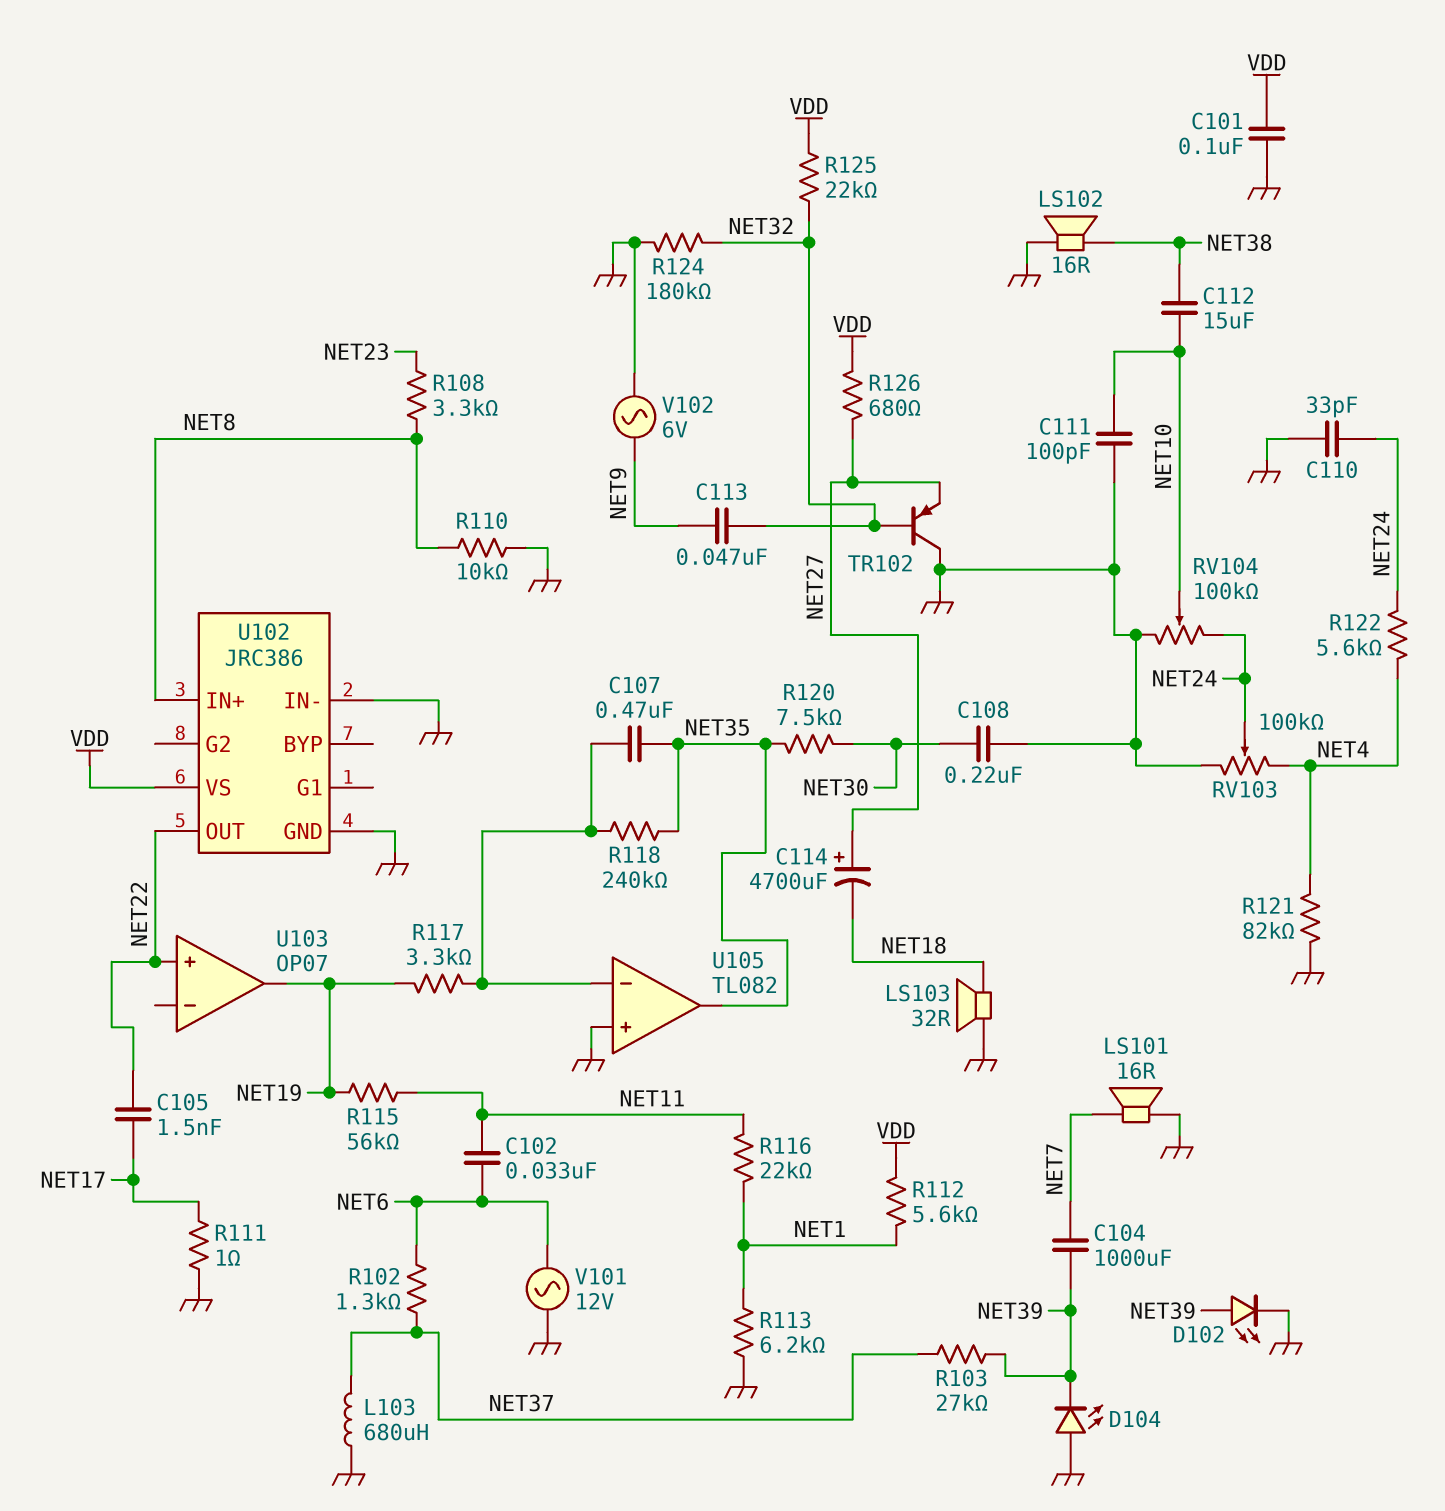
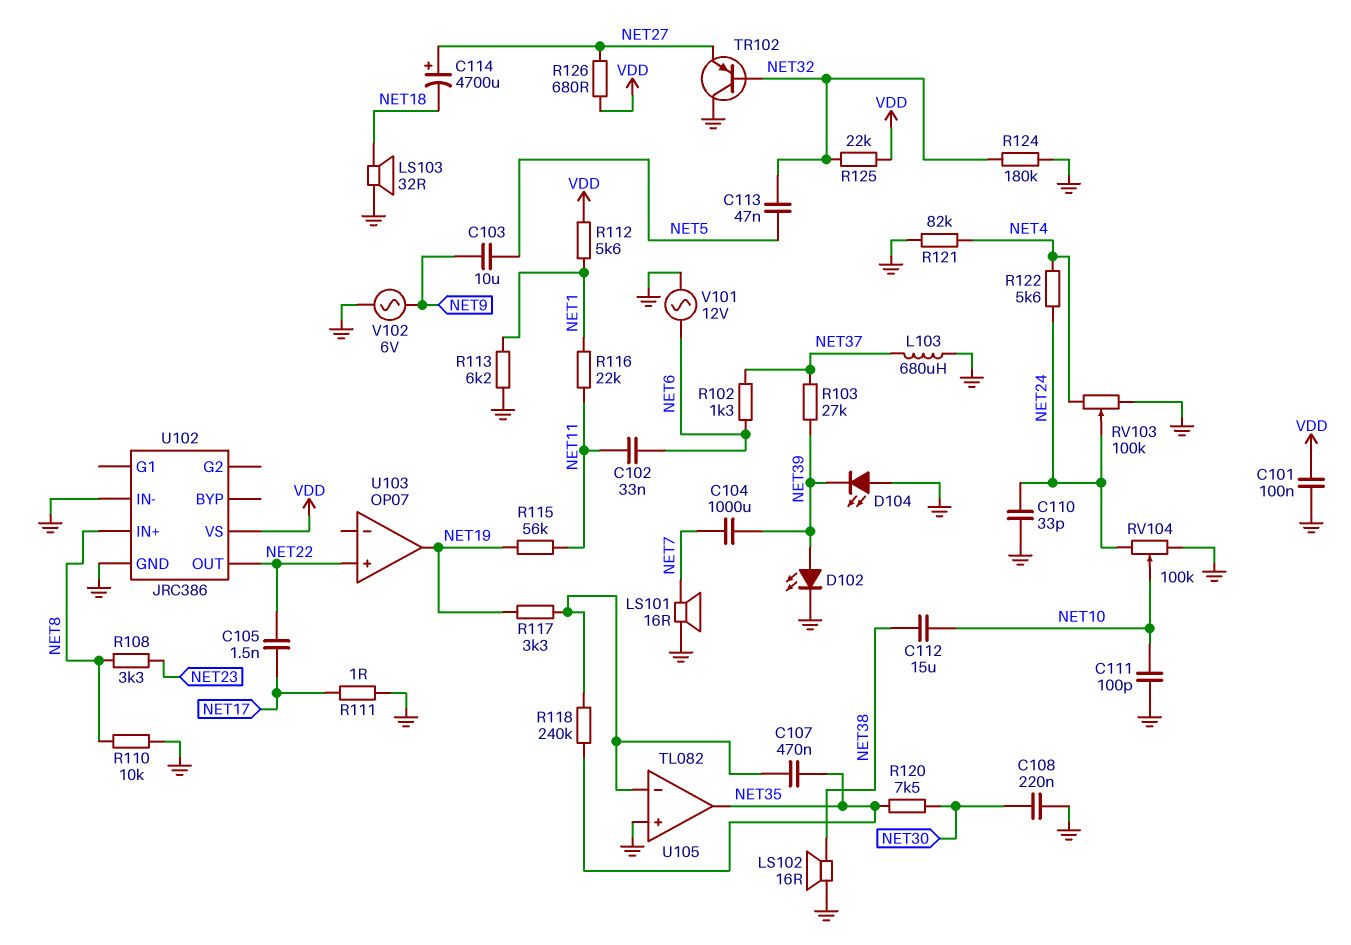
C103: none -> 10uF (NET5, NET9)
C113: 47nF (NET9, NET32) -> 47nF (NET5, NET32)

